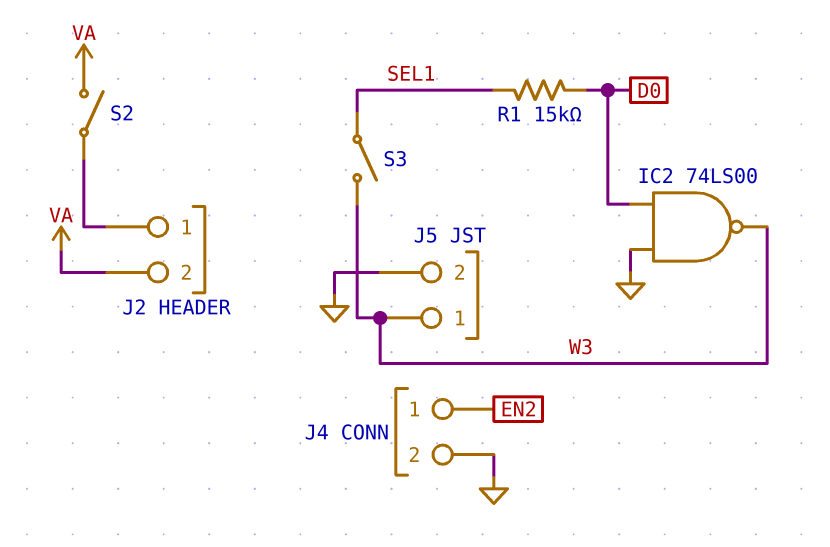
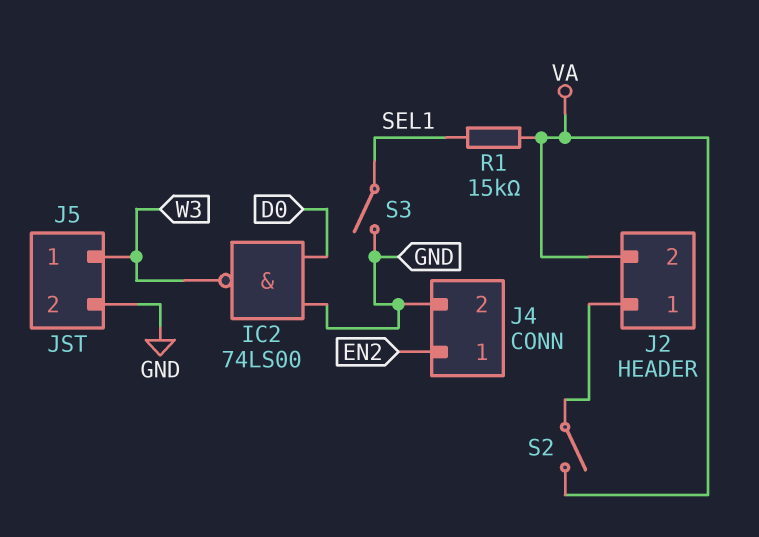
R1: 15k (D0, SEL1) -> 15k (SEL1, VA)
S3: switch (SEL1, W3) -> switch (GND, SEL1)

